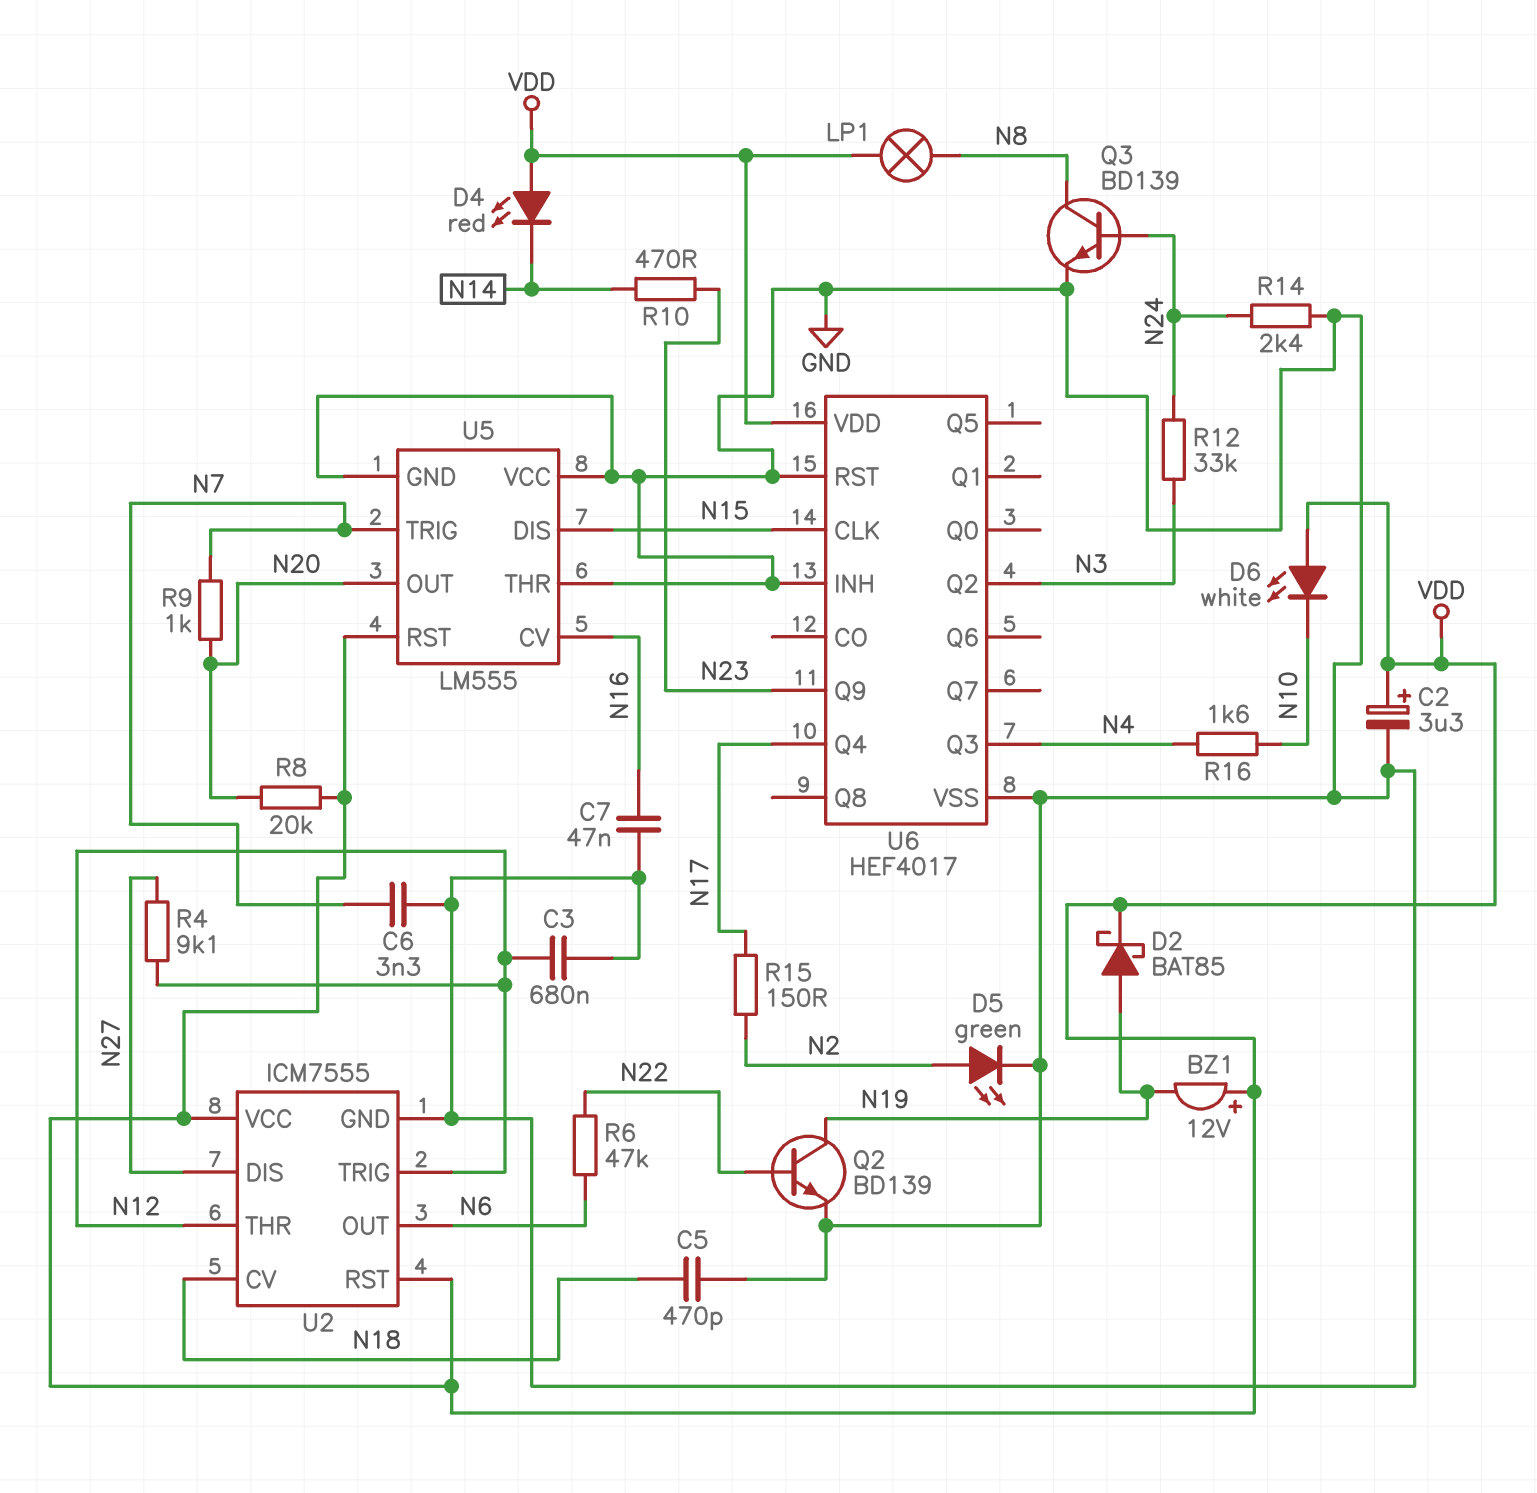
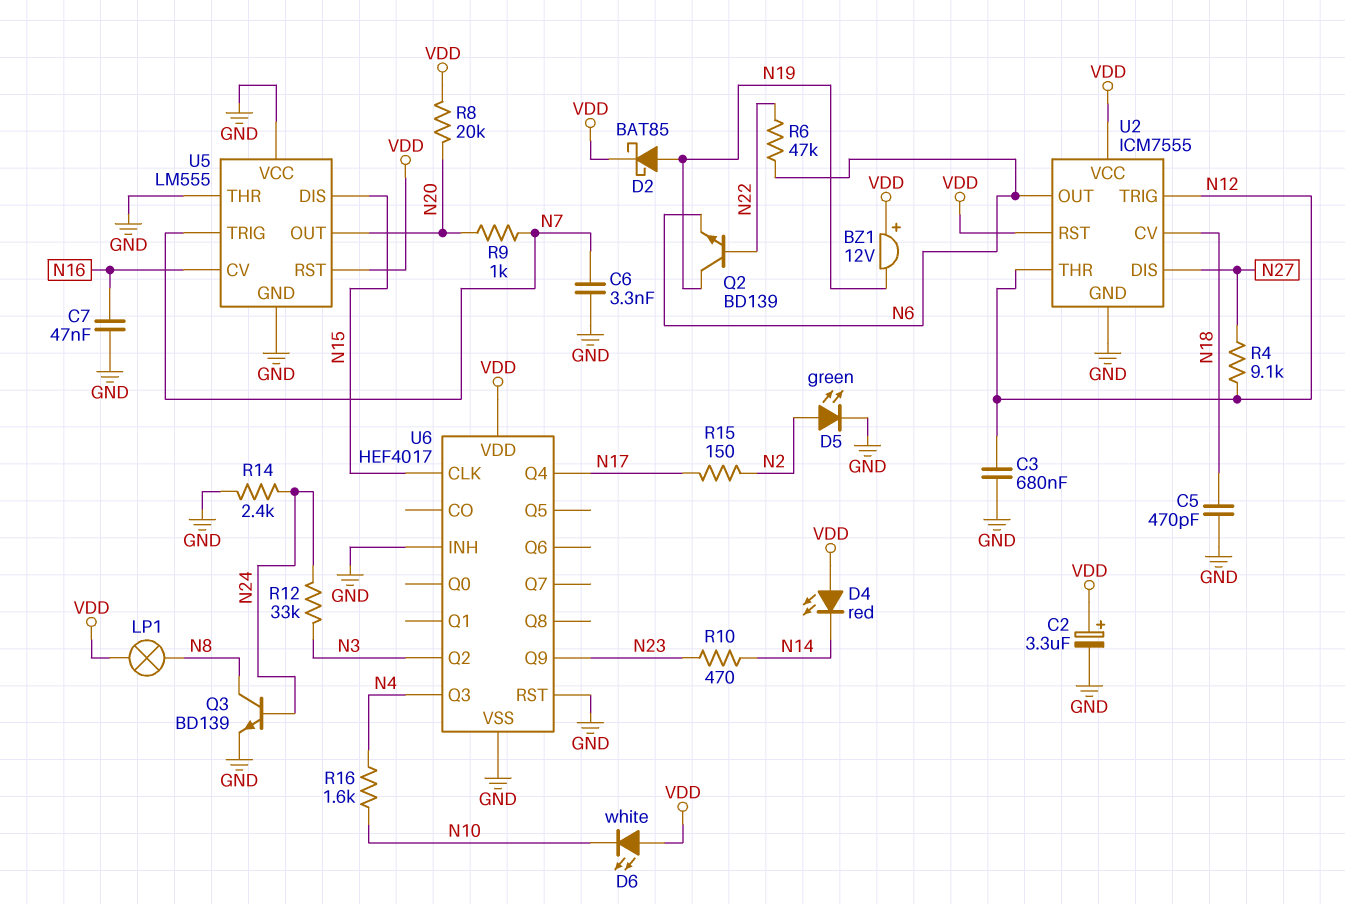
Q2: NPN BD139 (B N22, C N19, E GND) -> NPN BD139 (B N22, C N19, E N6)

